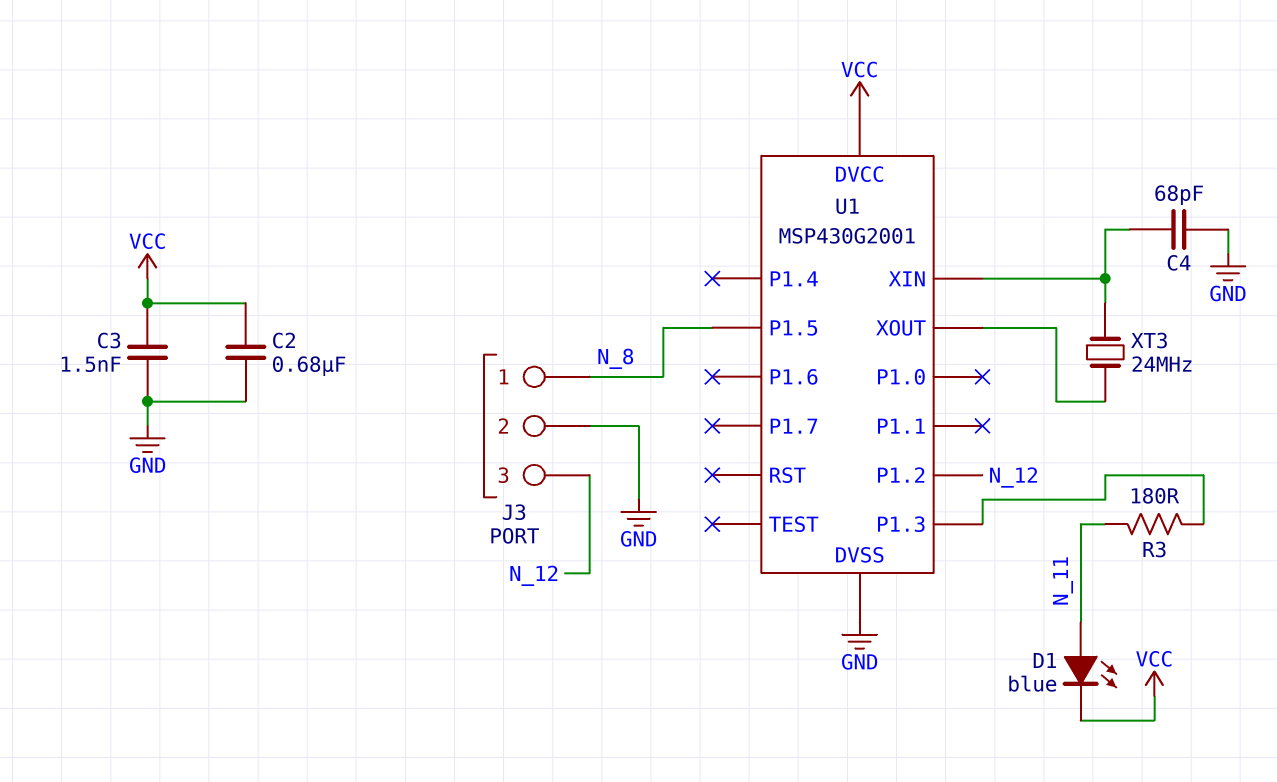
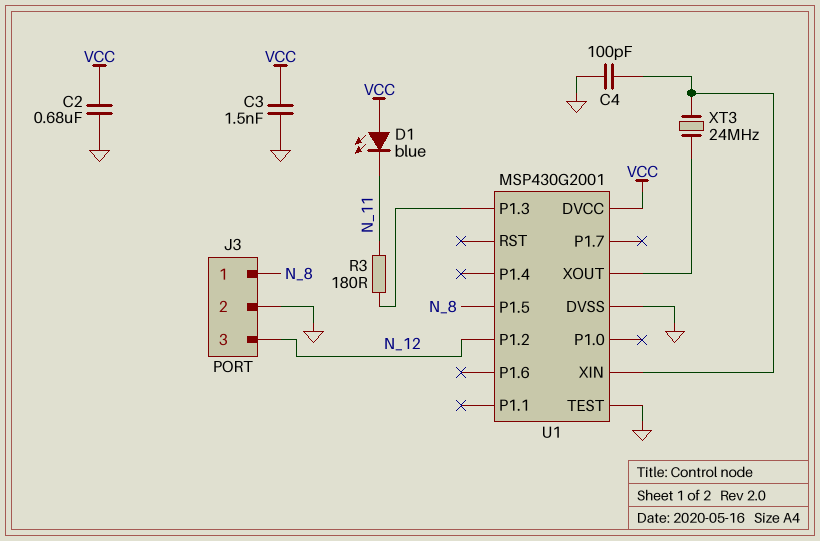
C4: 68pF (GND, U1/XIN) -> 100pF (GND, U1/XIN)
D1: LED blue (A N_11, K VCC) -> LED blue (A VCC, K N_11)
U1 pin TEST: none -> GND

